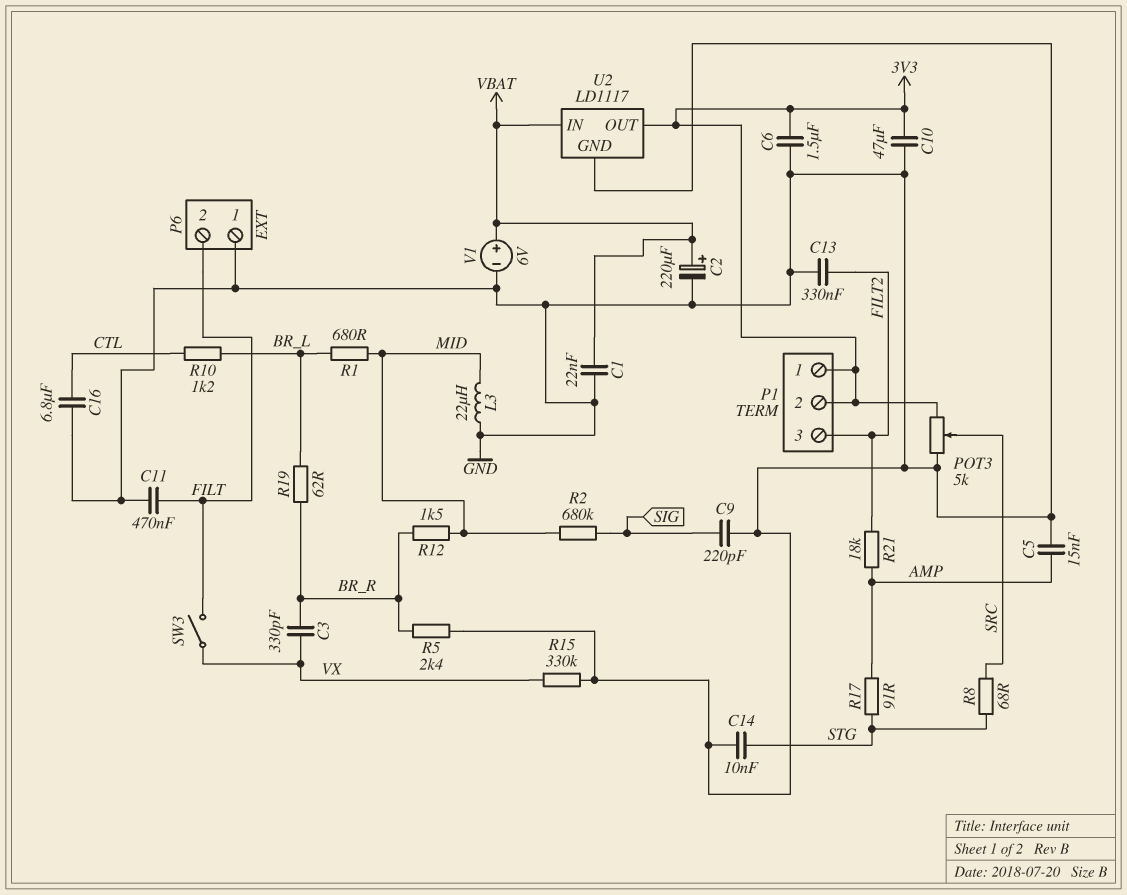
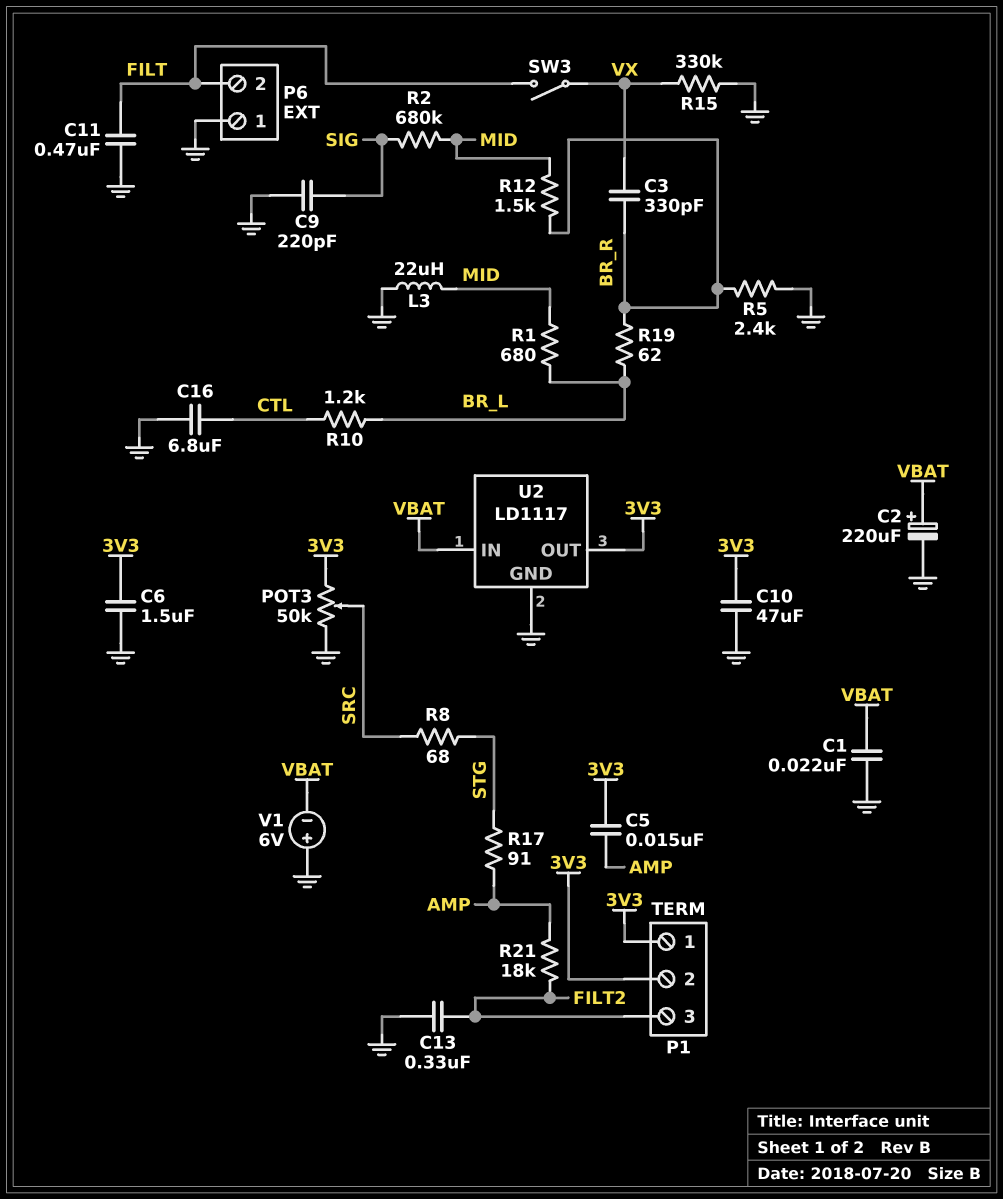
C5: 15nF (AMP, GND) -> 15nF (3V3, AMP)
C14: 10nF (GND, STG) -> none
POT3: 5k (3V3, GND, wiper SRC) -> 50k (3V3, GND, wiper SRC)
V1: 6V (plus VBAT, minus GND) -> 6V (plus GND, minus VBAT)

